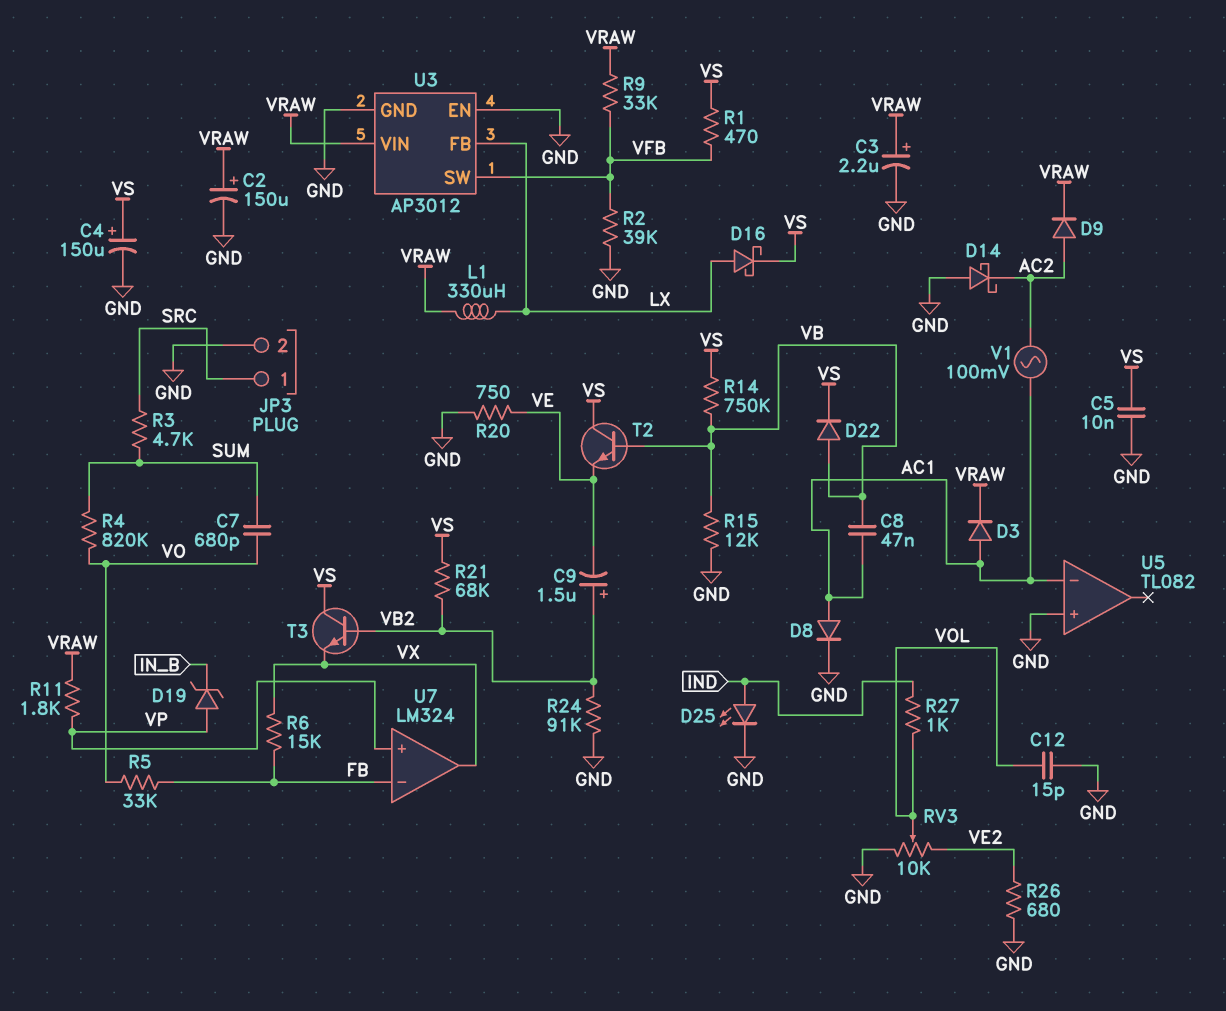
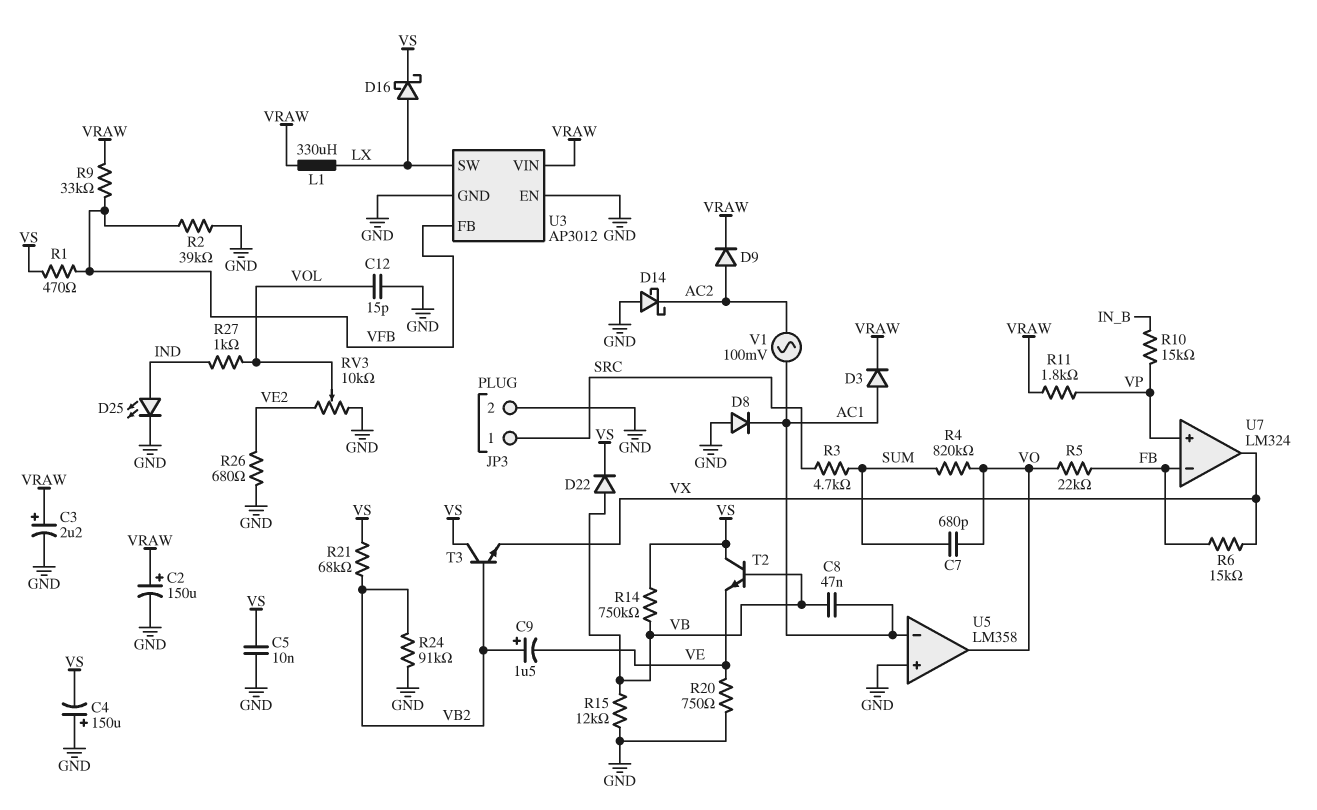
C4: 150uF (plus VS, minus GND) -> 150uF (plus GND, minus VS)
D8: diode (A AC1, K GND) -> diode (A GND, K AC1)
D19: zener (A VP, K IN_B) -> none
R5: 33k (FB, VO) -> 22k (FB, VO)
R10: none -> 15k (IN_B, VP)
U3 pin FB: LX -> VFB
U3 pin SW: VFB -> LX
U5: TL082 -> LM358
U5 pin out: none -> VO

